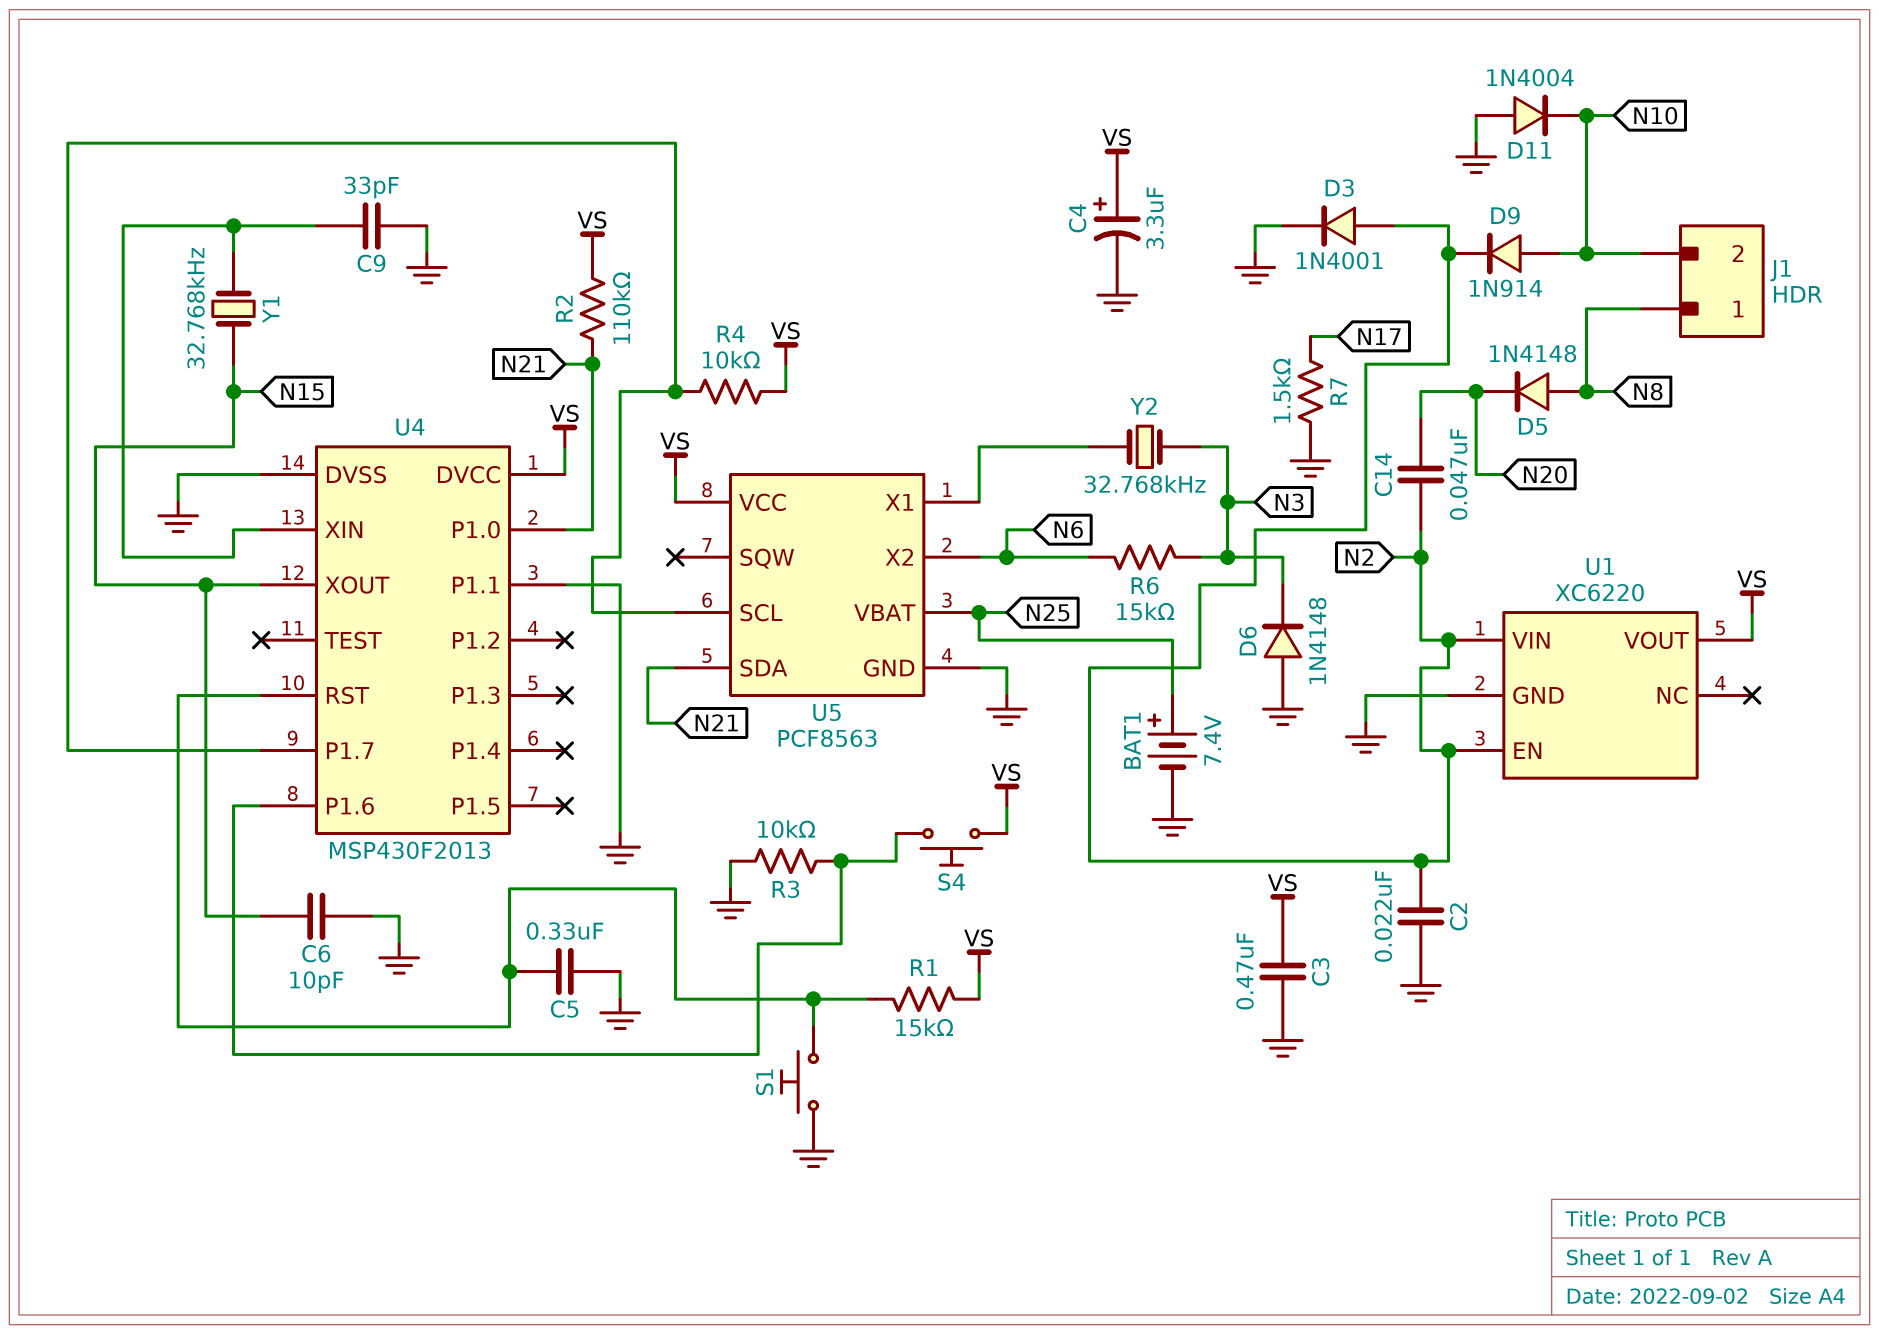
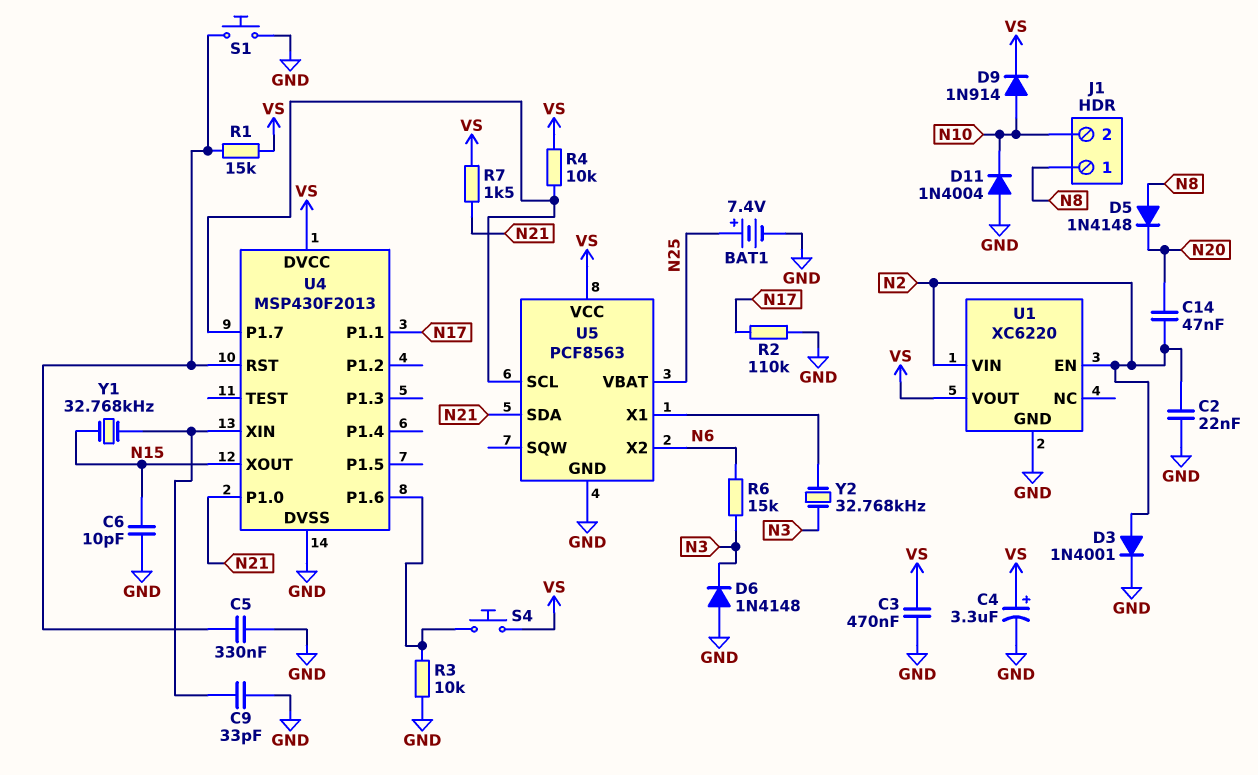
D9: diode 1N914 (A N10, K N2) -> diode 1N914 (A N10, K VS)
R2: 110k (N21, VS) -> 110k (GND, N17)
R7: 1.5k (GND, N17) -> 1.5k (N21, VS)
U4 pin P1.1: GND -> N17

